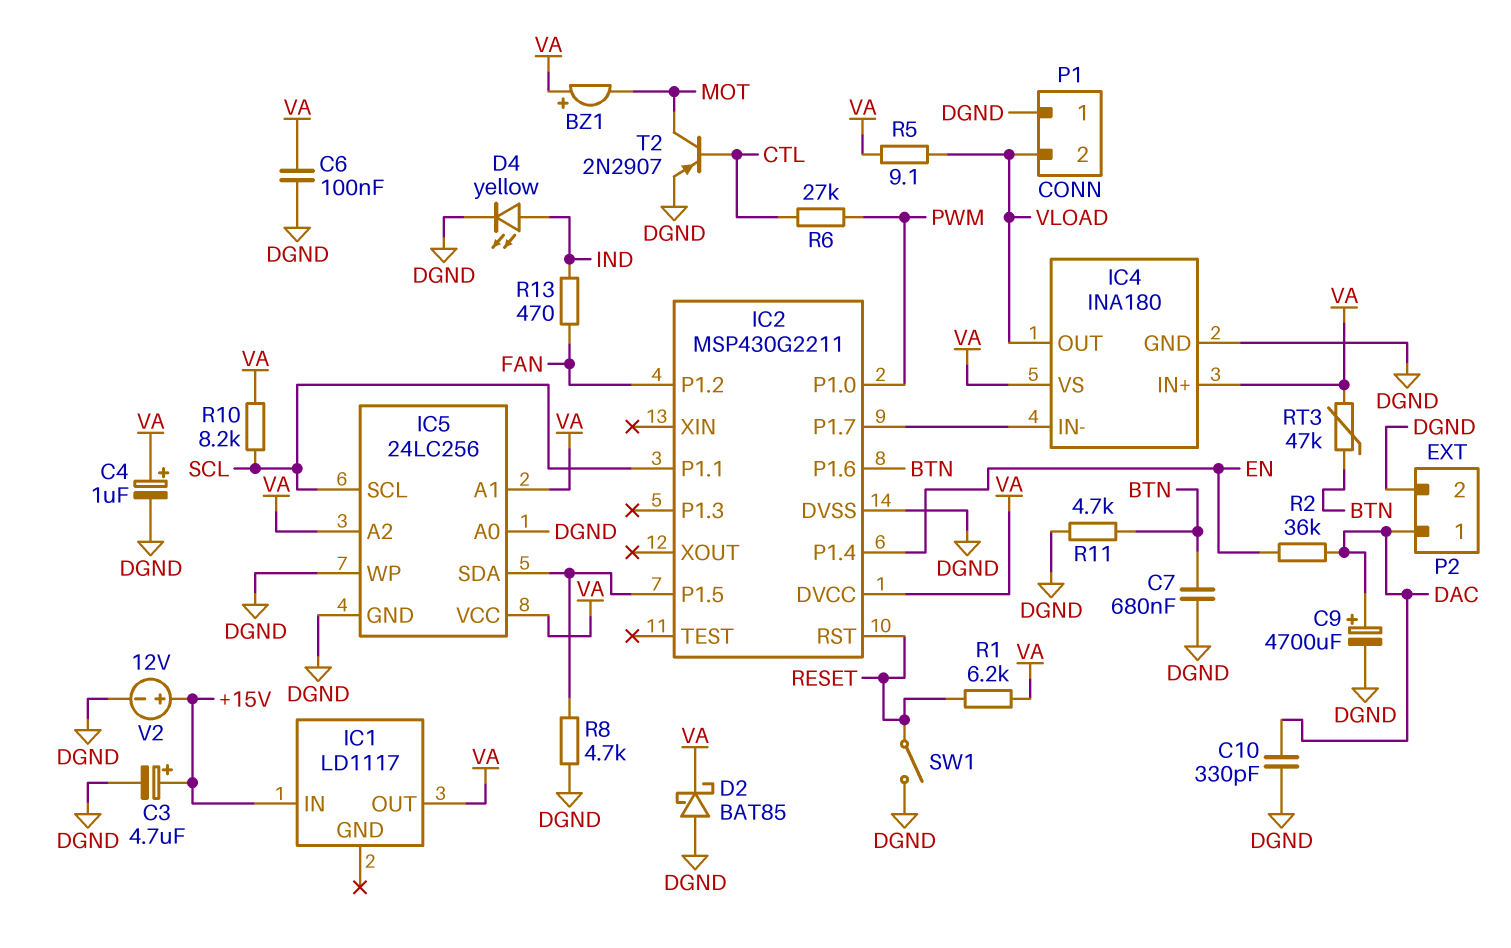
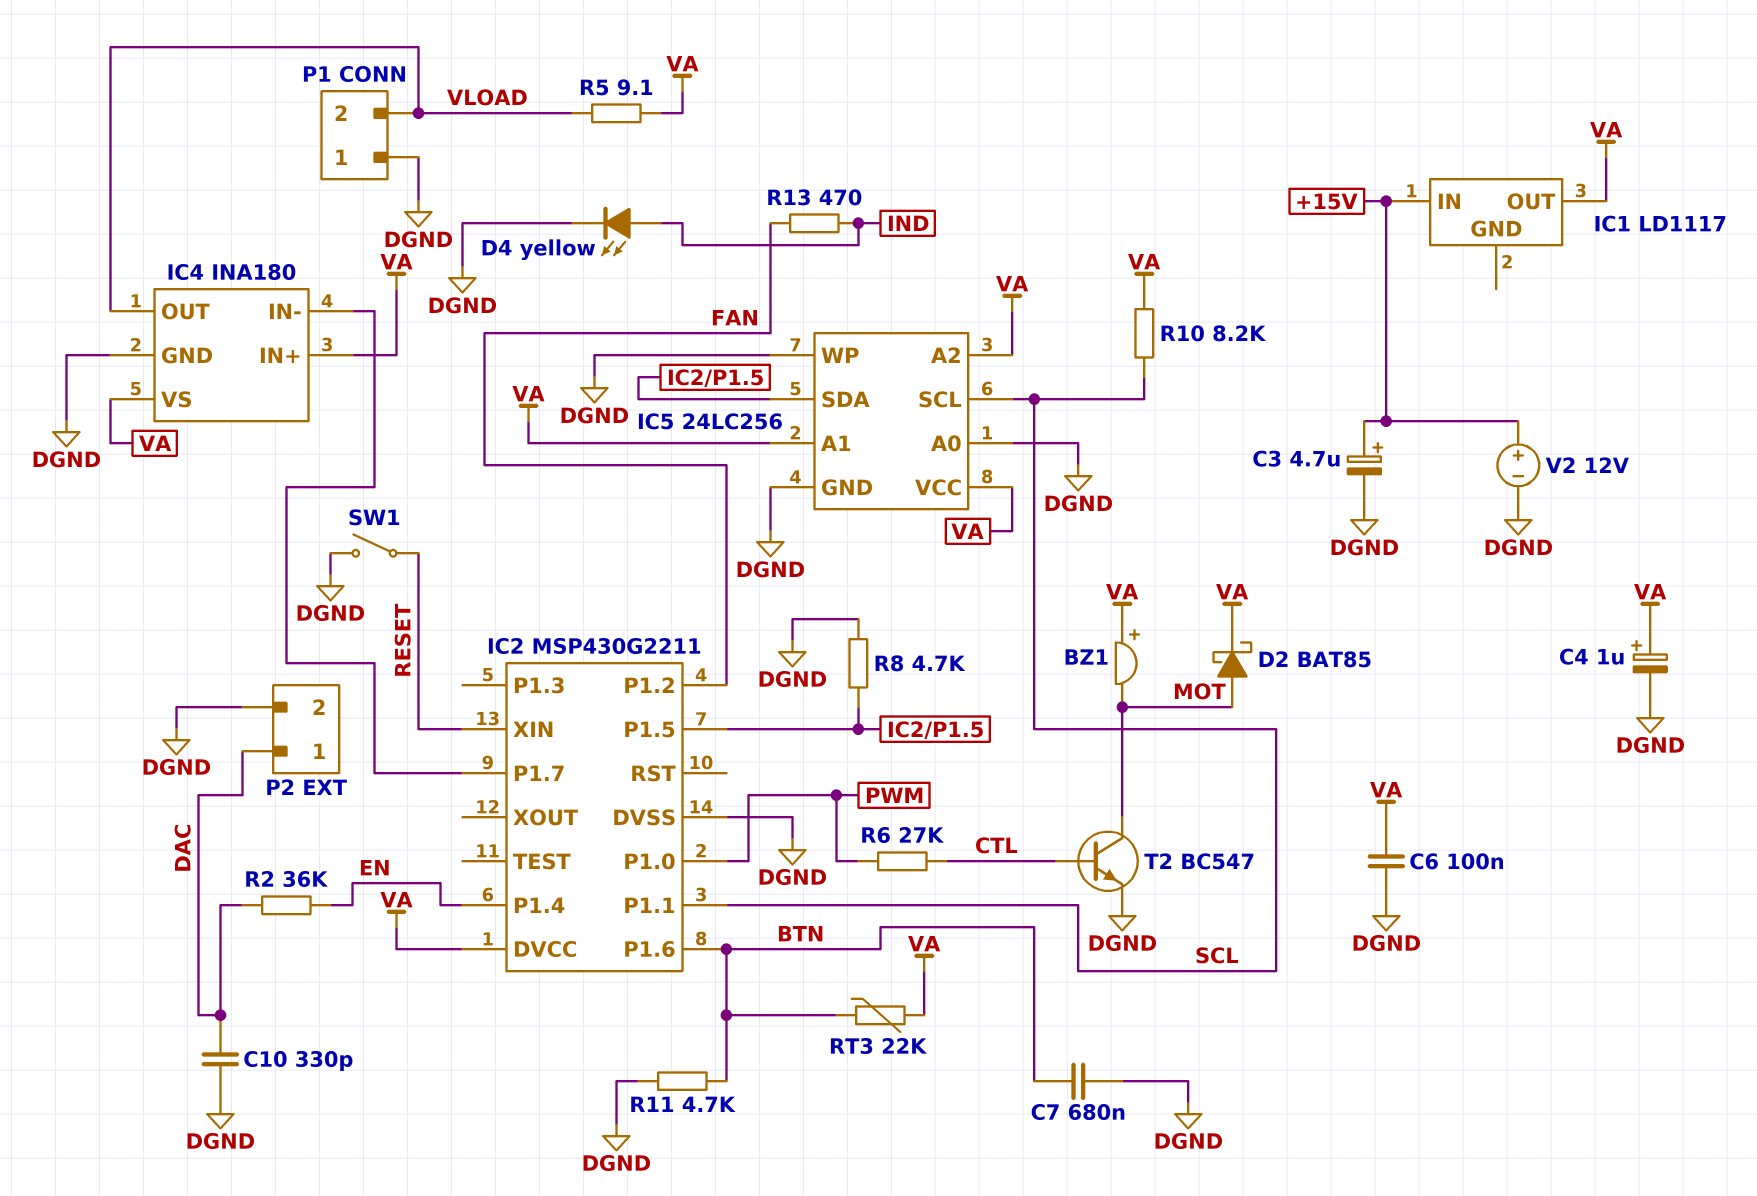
C9: 4700uF (plus DAC, minus DGND) -> none
D2: schottky BAT85 (A DGND, K VA) -> schottky BAT85 (A MOT, K VA)
IC2 pin RST: RESET -> none
IC2 pin XIN: none -> RESET
R1: 6.2k (RESET, VA) -> none
RT3: 47k (BTN, VA) -> 22k (BTN, VA)
T2: PNP 2N2907 (B CTL, C MOT, E DGND) -> NPN BC547 (B CTL, C MOT, E DGND)

